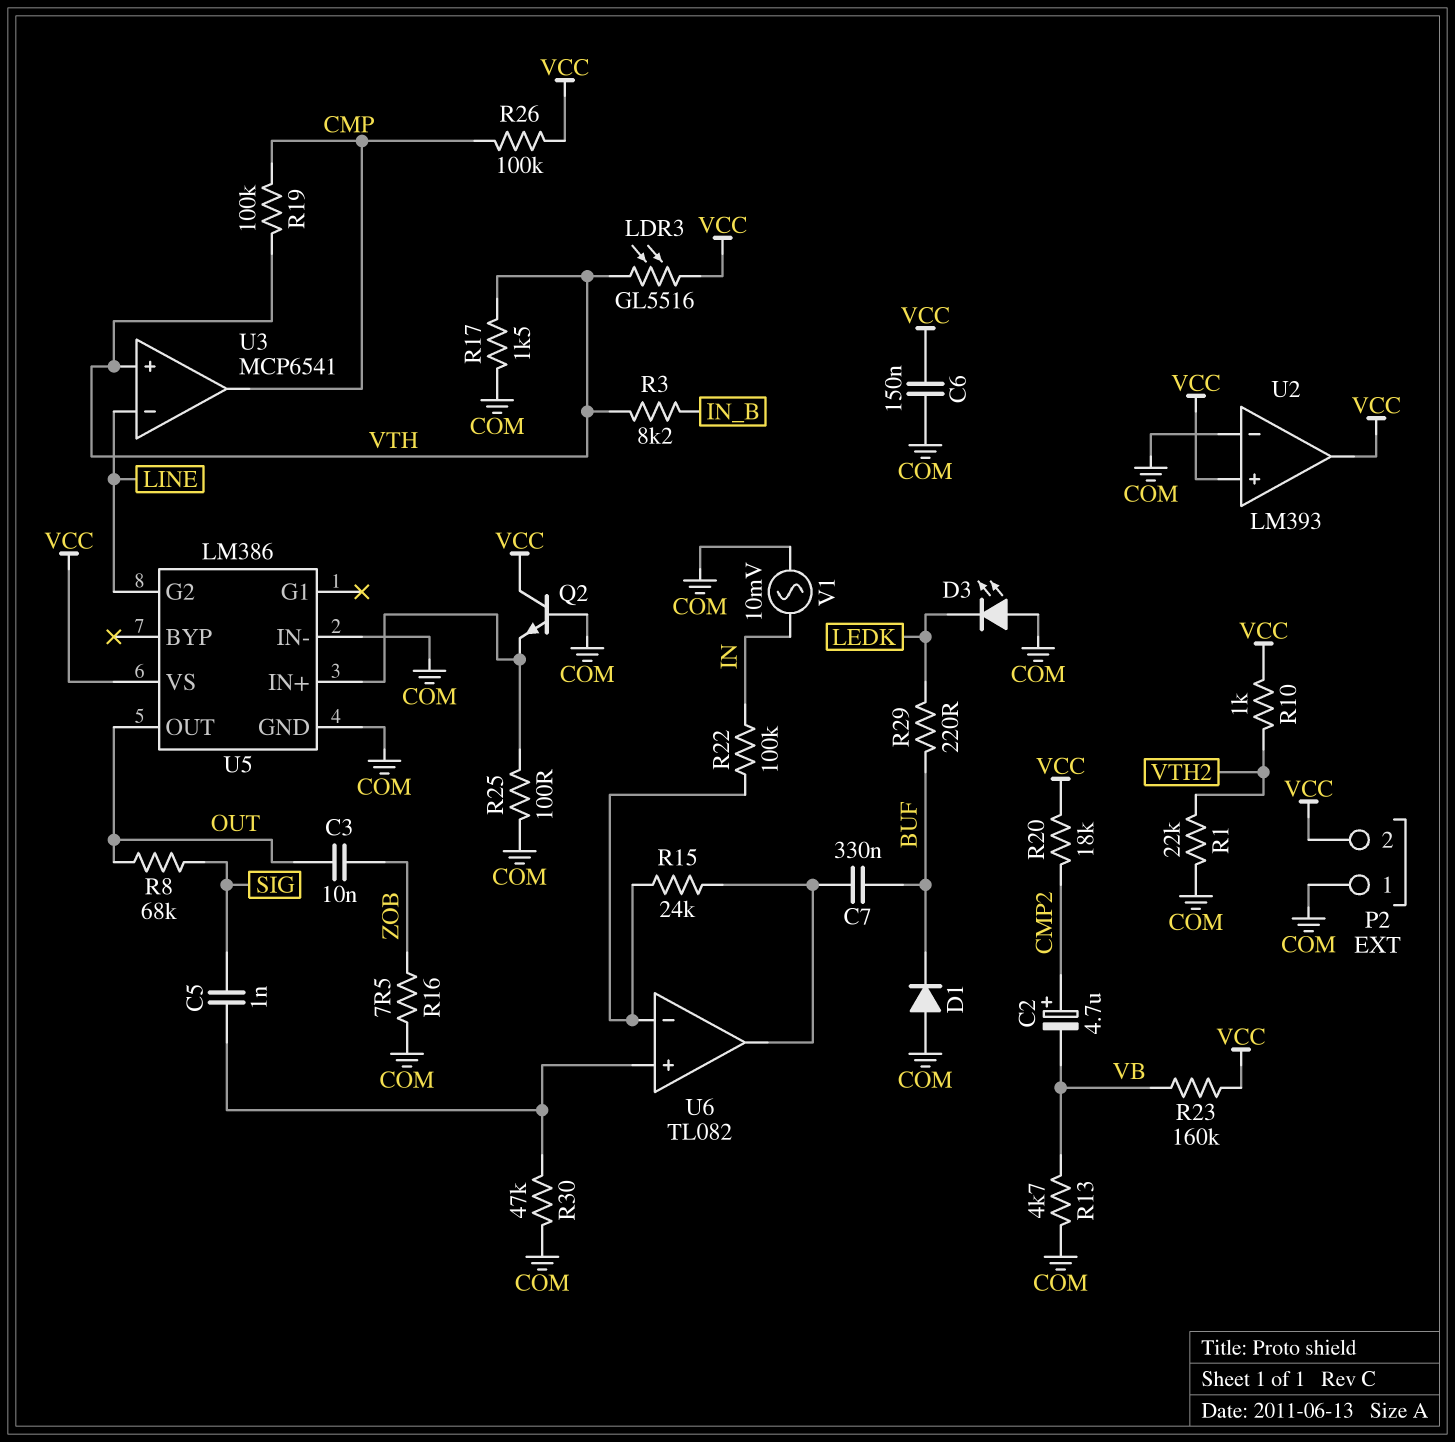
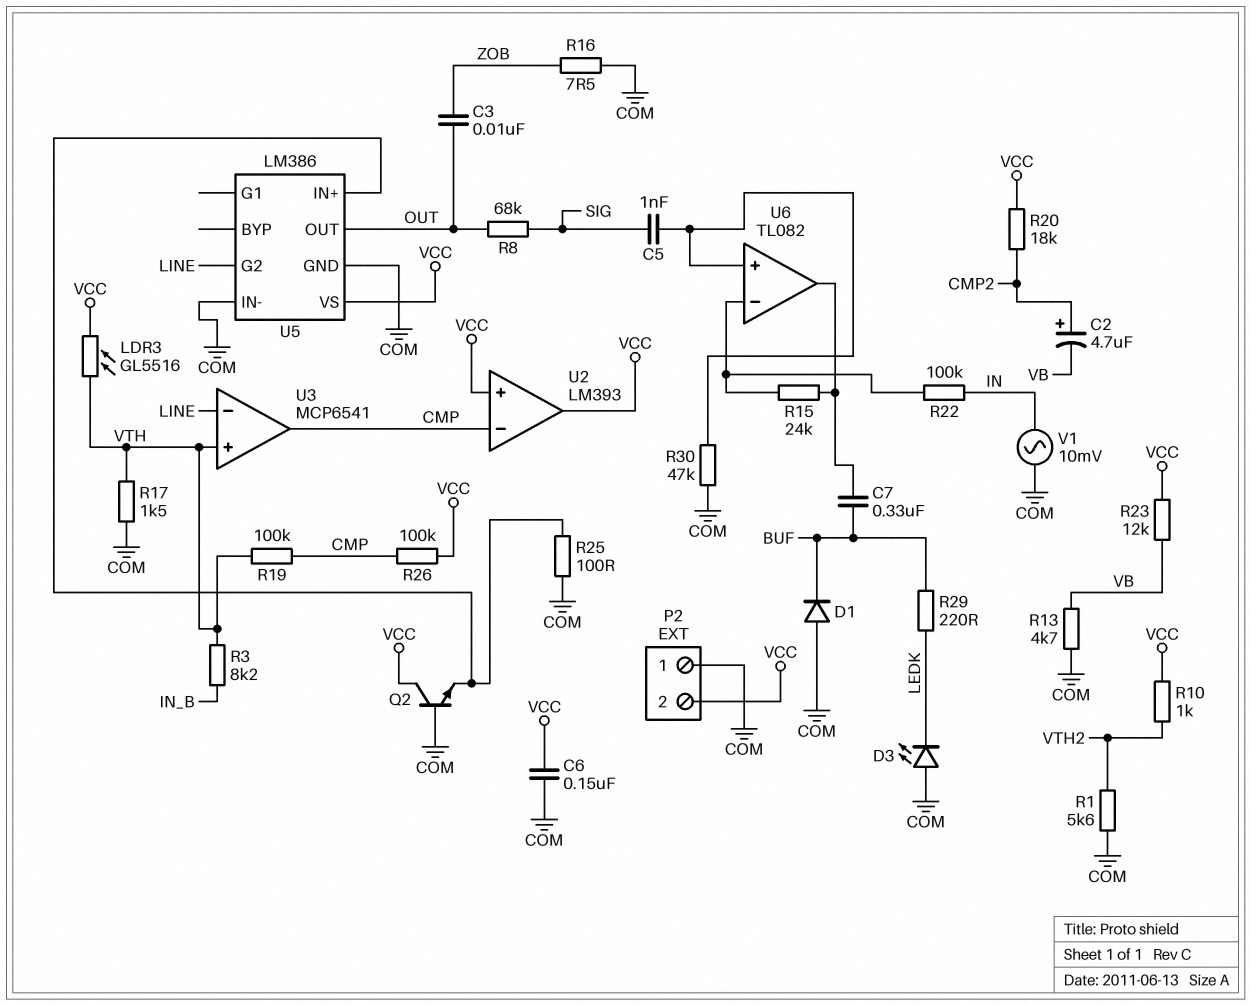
R1: 22k (COM, VTH2) -> 5.6k (COM, VTH2)
R23: 160k (VB, VCC) -> 12k (VB, VCC)
U2 pin in-: COM -> CMP

